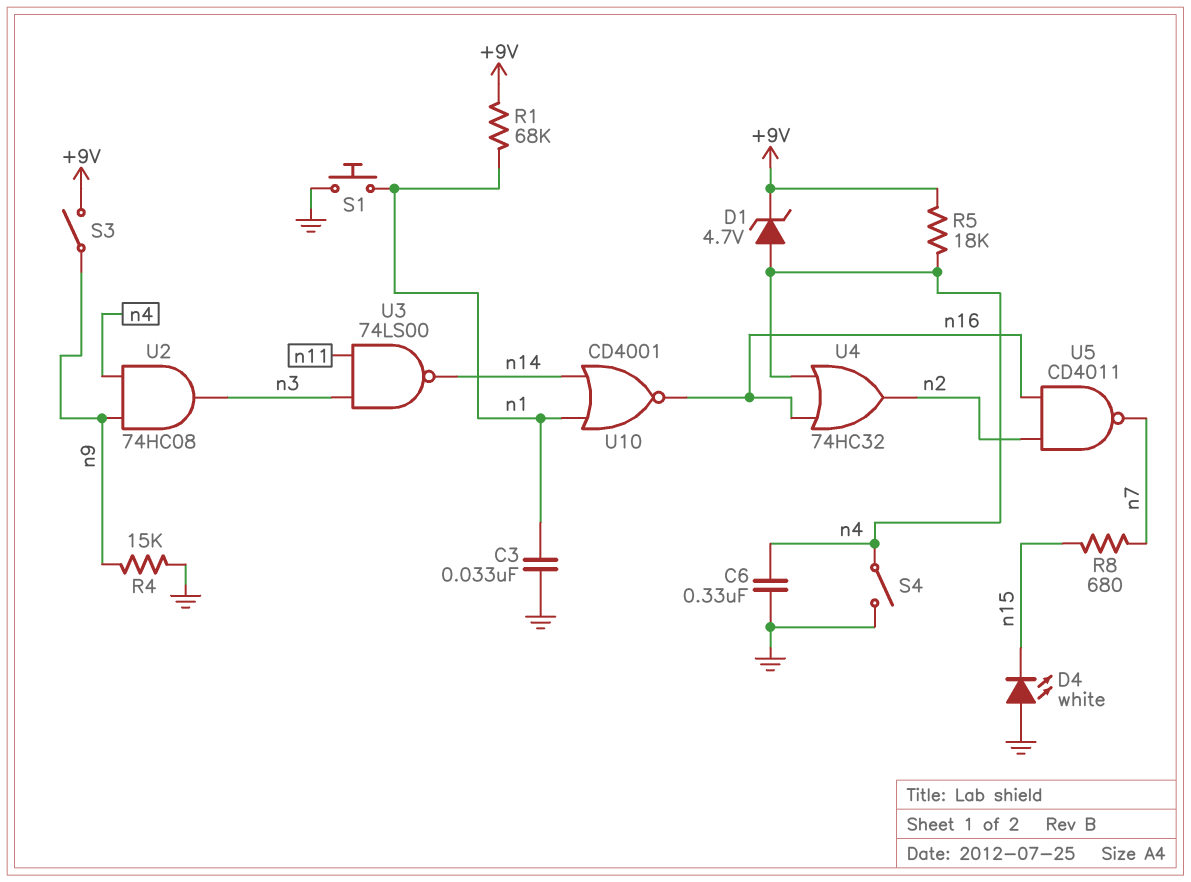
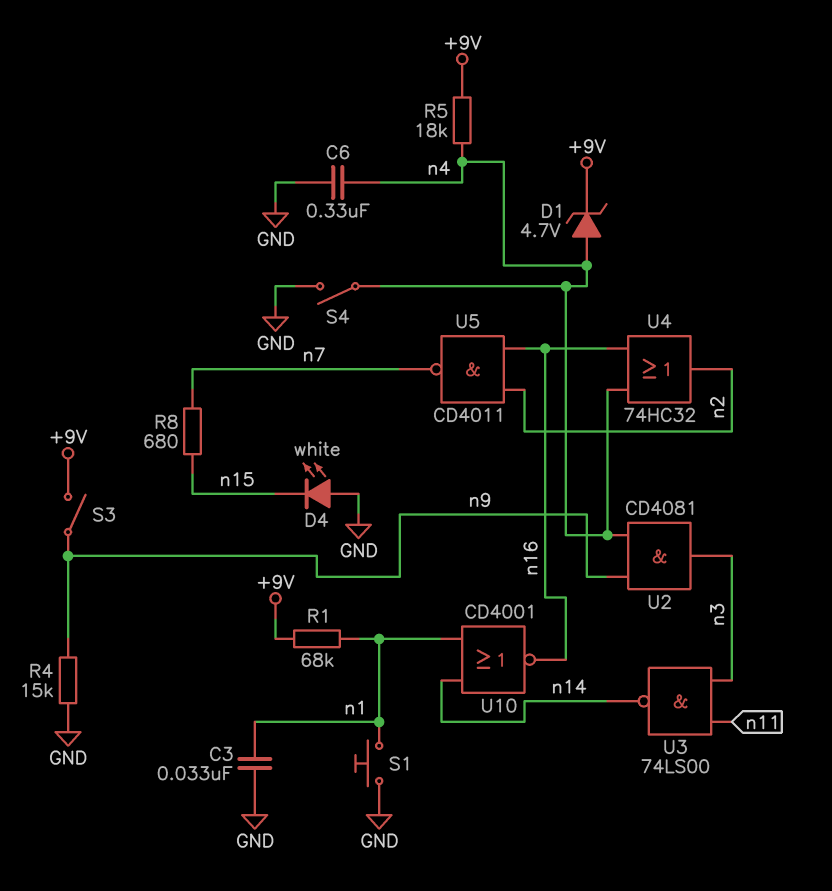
U2: AND 74HC08 (in n4, in n9, out n3) -> AND CD4081 (in n4, in n9, out n3)

